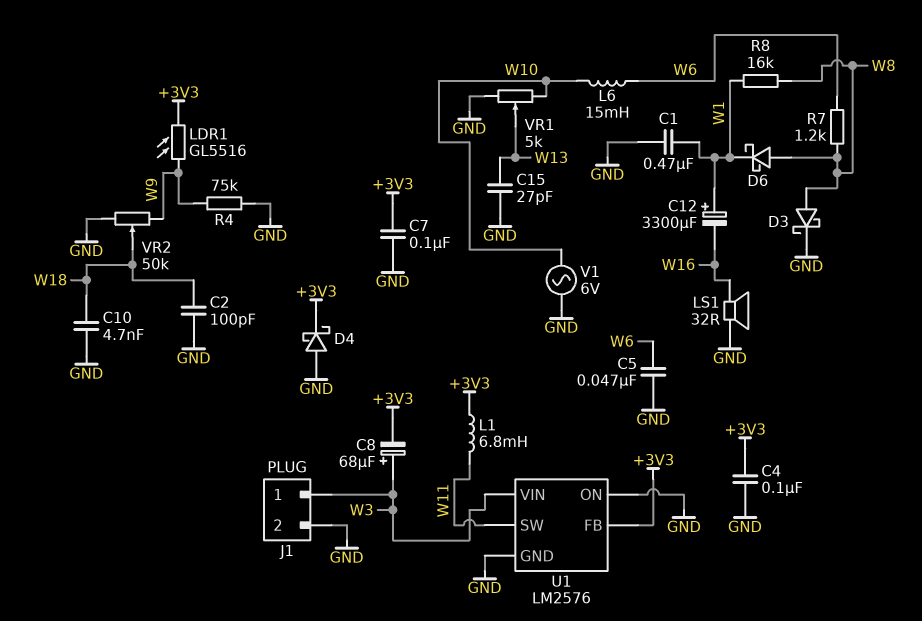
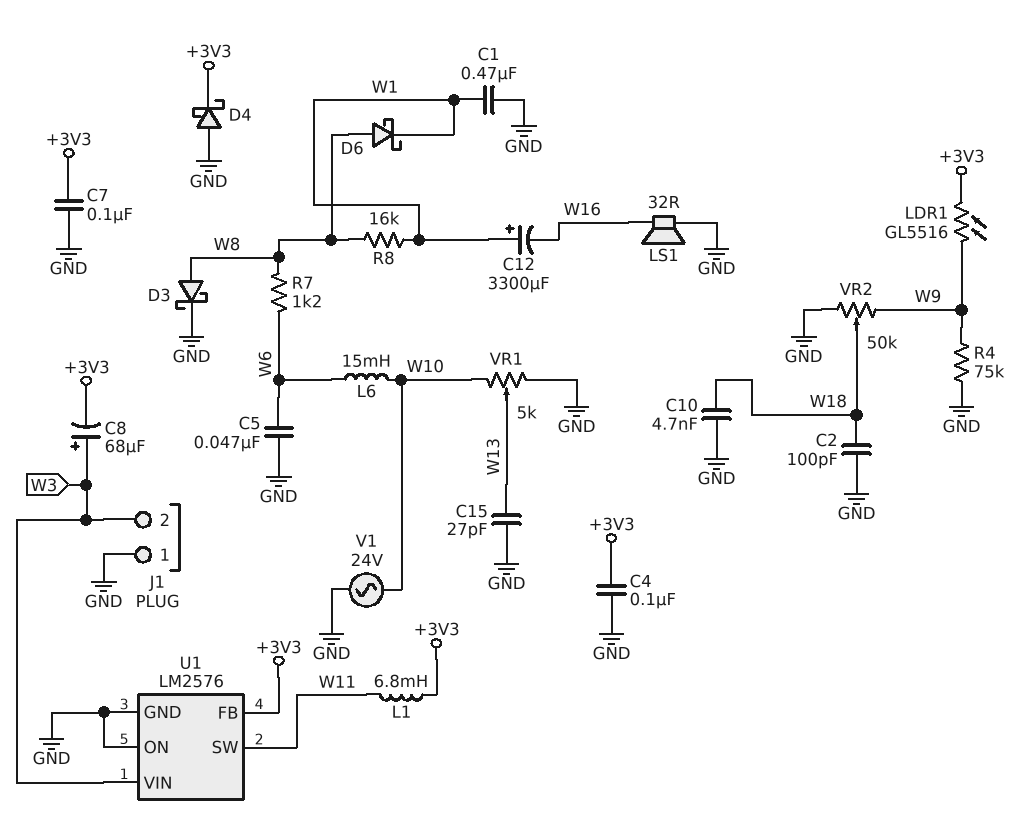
J1 pin 1: W3 -> GND
J1 pin 2: GND -> W3
V1: AC 6V (GND, W10) -> AC 24V (GND, W10)

